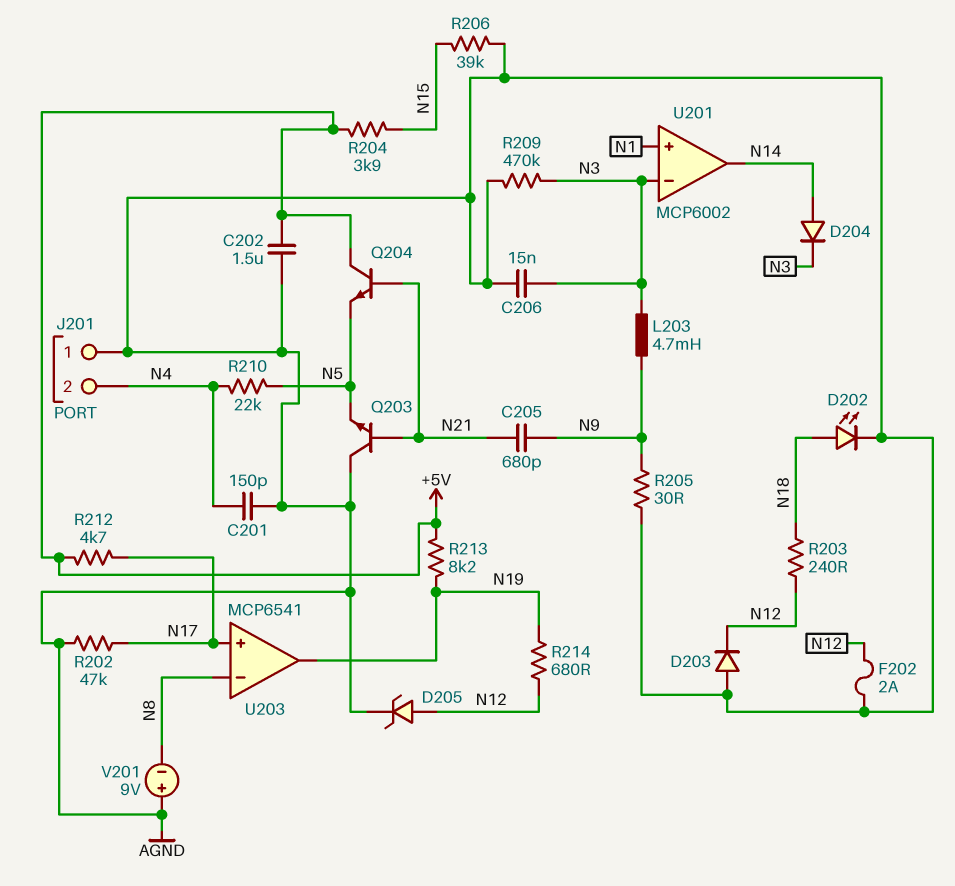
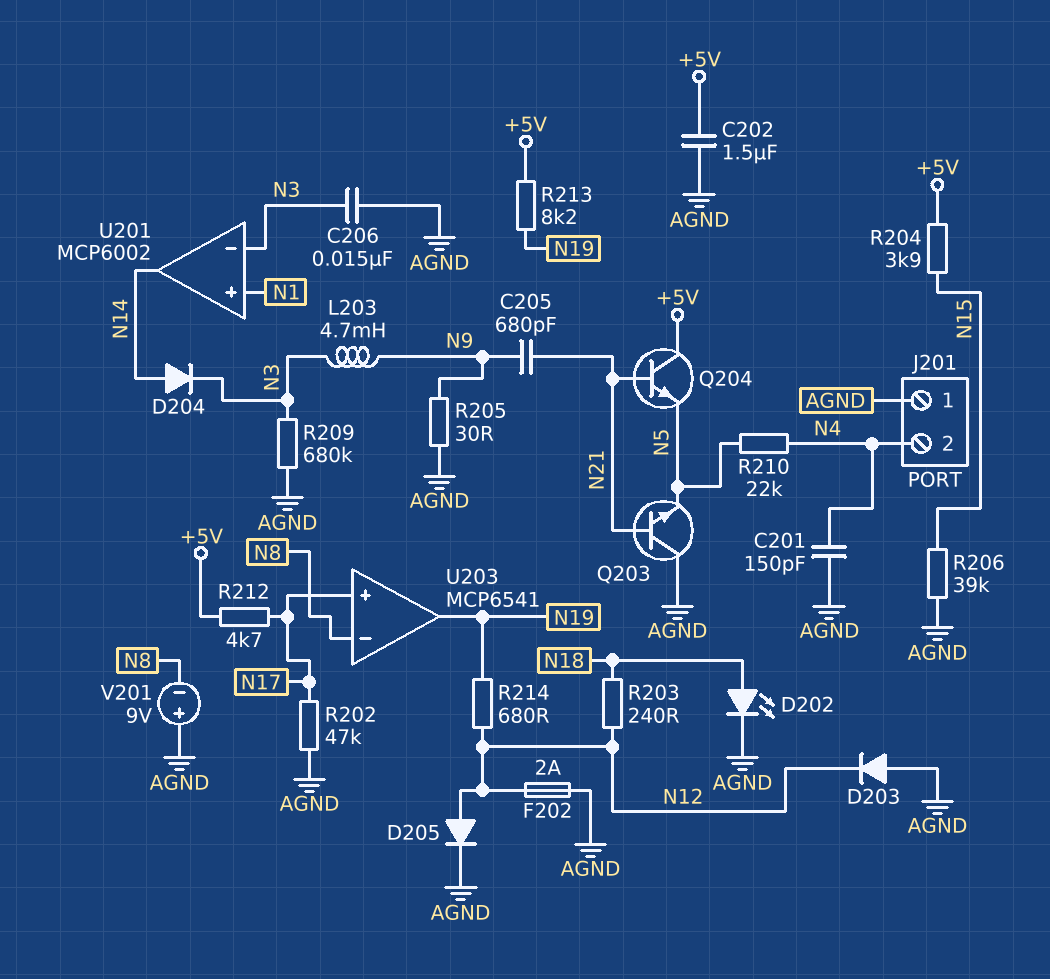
D205: zener (A N12, K AGND) -> diode (A N12, K AGND)
R209: 470k (AGND, N3) -> 680k (AGND, N3)

